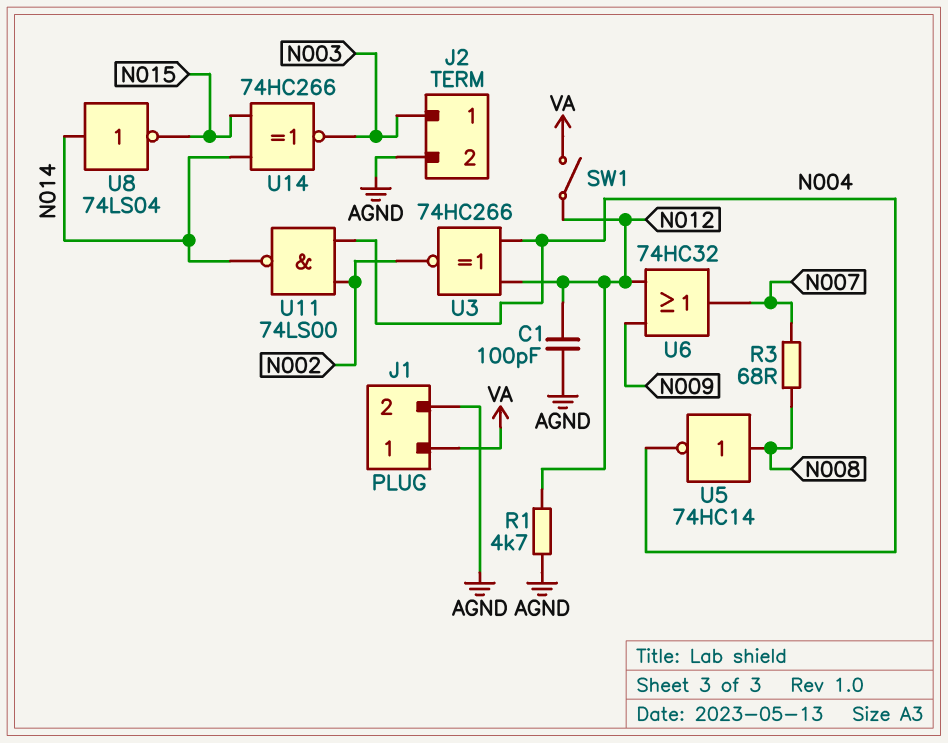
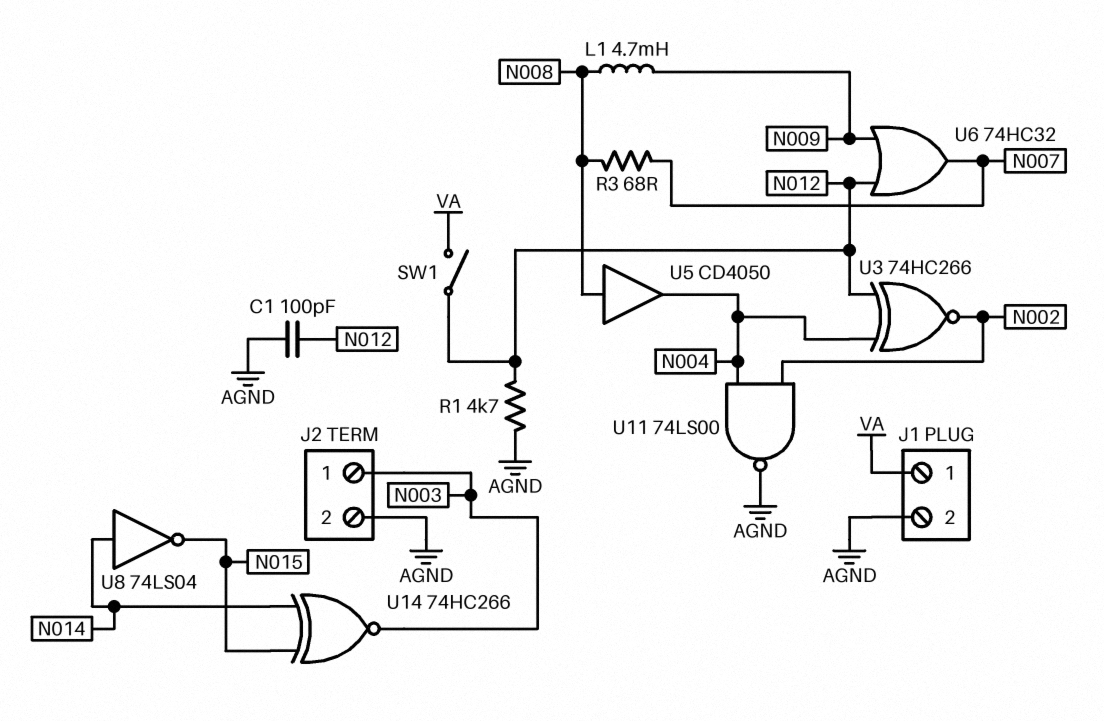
L1: none -> 4.7mH (N008, N009)
U5: NOT 74HC14 (in N008, out N004) -> buffer CD4050 (in N008, out N004)
U11: NAND 74LS00 (in N002, in N004, out N014) -> NAND 74LS00 (in N002, in N004, out AGND)

